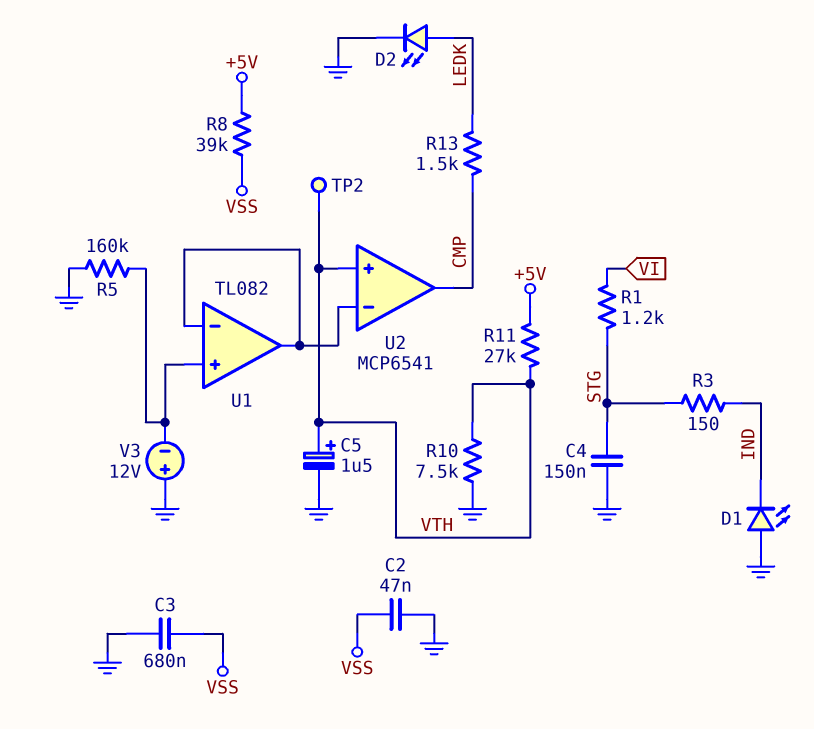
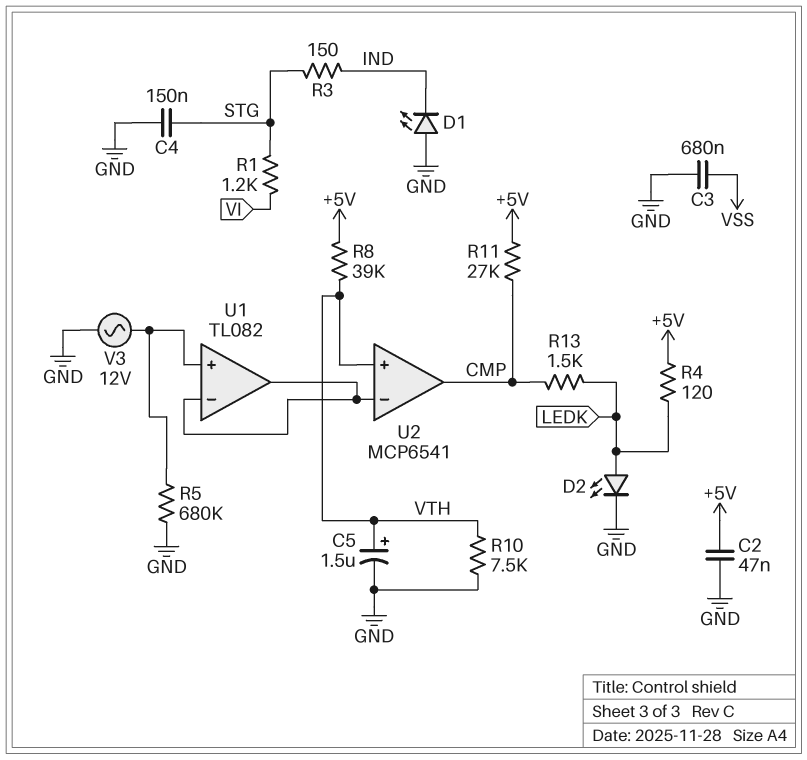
C2: 47nF (GND, VSS) -> 47nF (+5V, GND)
R4: none -> 120 (+5V, LEDK)
R5: 160k (GND, U1/in+) -> 680k (GND, U1/in+)
R8: 39k (+5V, VSS) -> 39k (+5V, VTH)
R11: 27k (+5V, VTH) -> 27k (+5V, CMP)
TP2: test point (VTH) -> none
V3: 12V (plus GND, minus U1/in+) -> AC 12V (GND, U1/in+)

